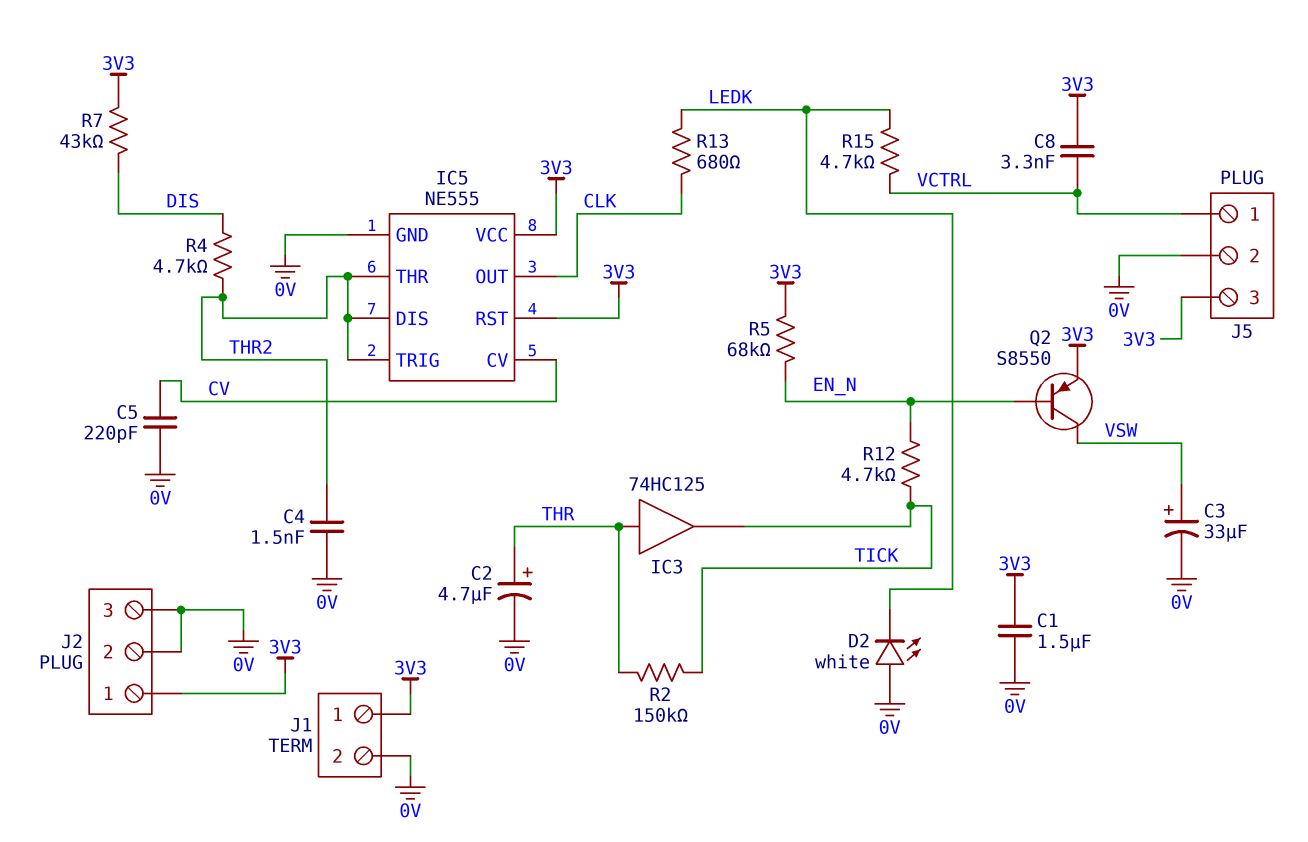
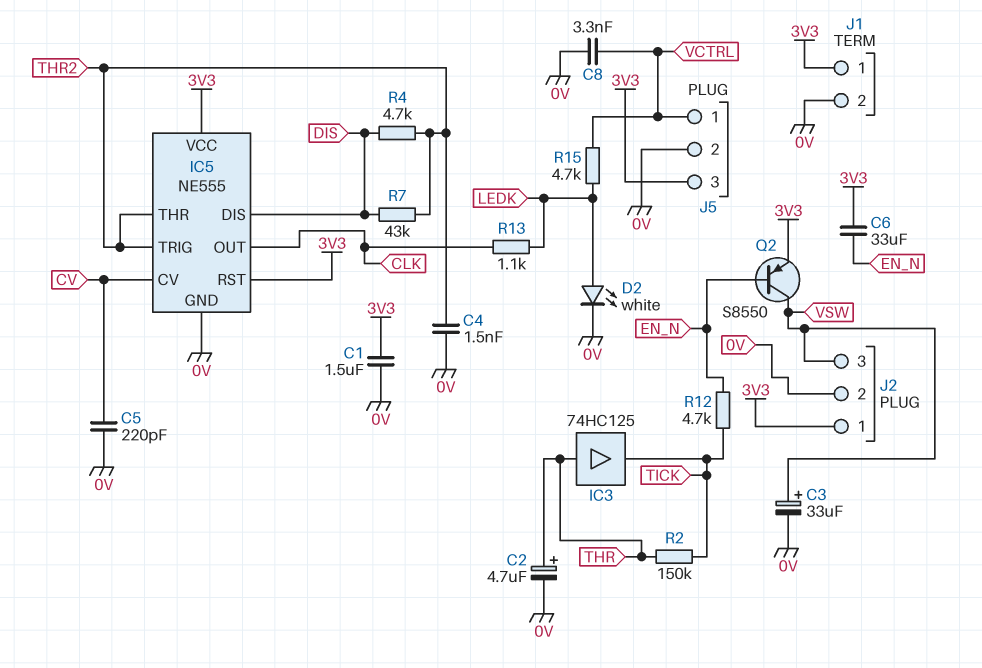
C6: none -> 33uF (3V3, EN_N)
C8: 3.3nF (3V3, VCTRL) -> 3.3nF (0V, VCTRL)
D2: LED white (A 0V, K LEDK) -> LED white (A LEDK, K 0V)
IC5 pin DIS: THR2 -> DIS
J2 pin 3: 0V -> VSW
R5: 68k (3V3, EN_N) -> none
R7: 43k (3V3, DIS) -> 43k (DIS, THR2)
R13: 680 (CLK, LEDK) -> 1.1k (CLK, LEDK)

